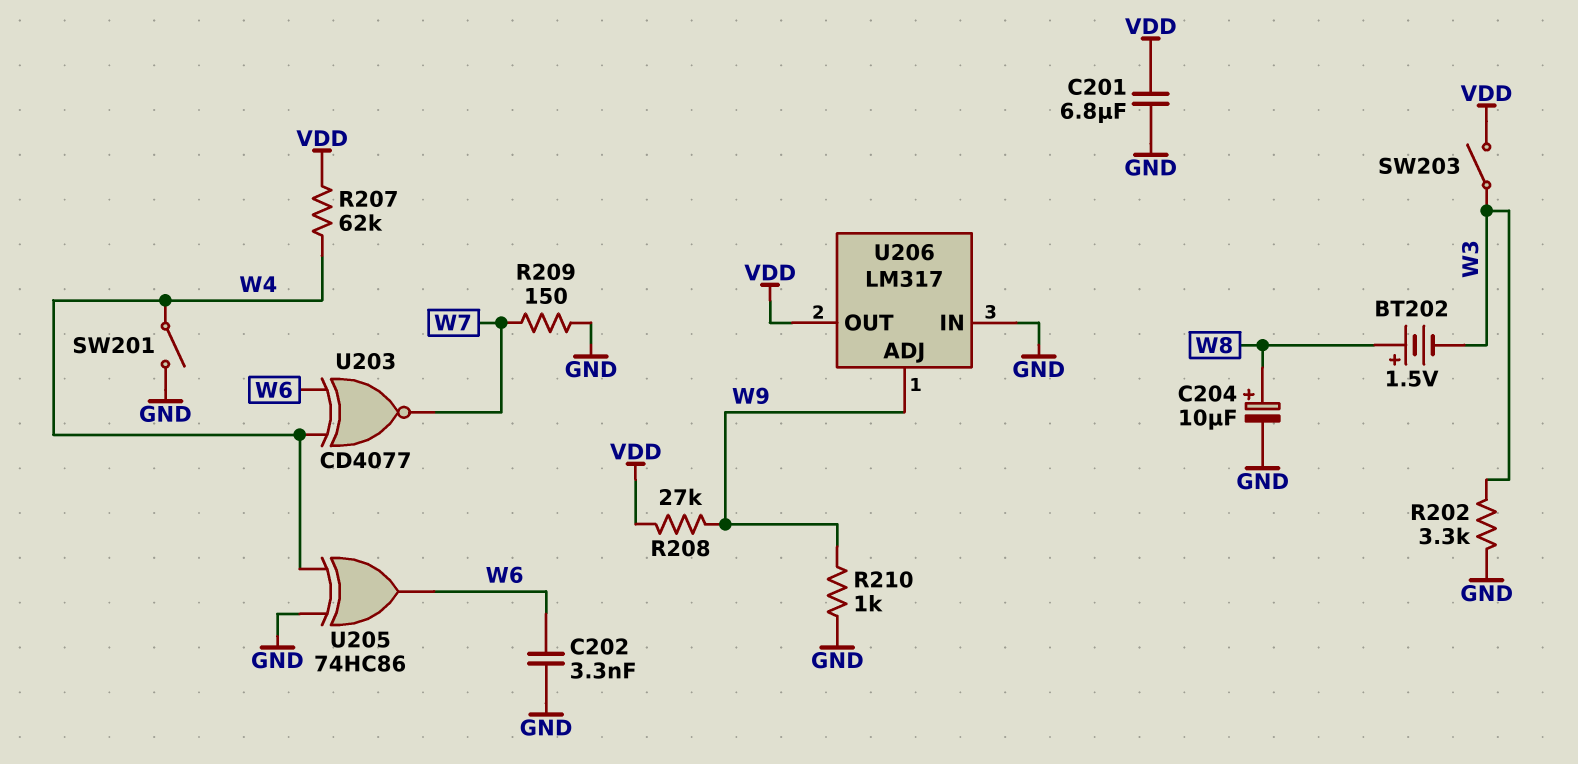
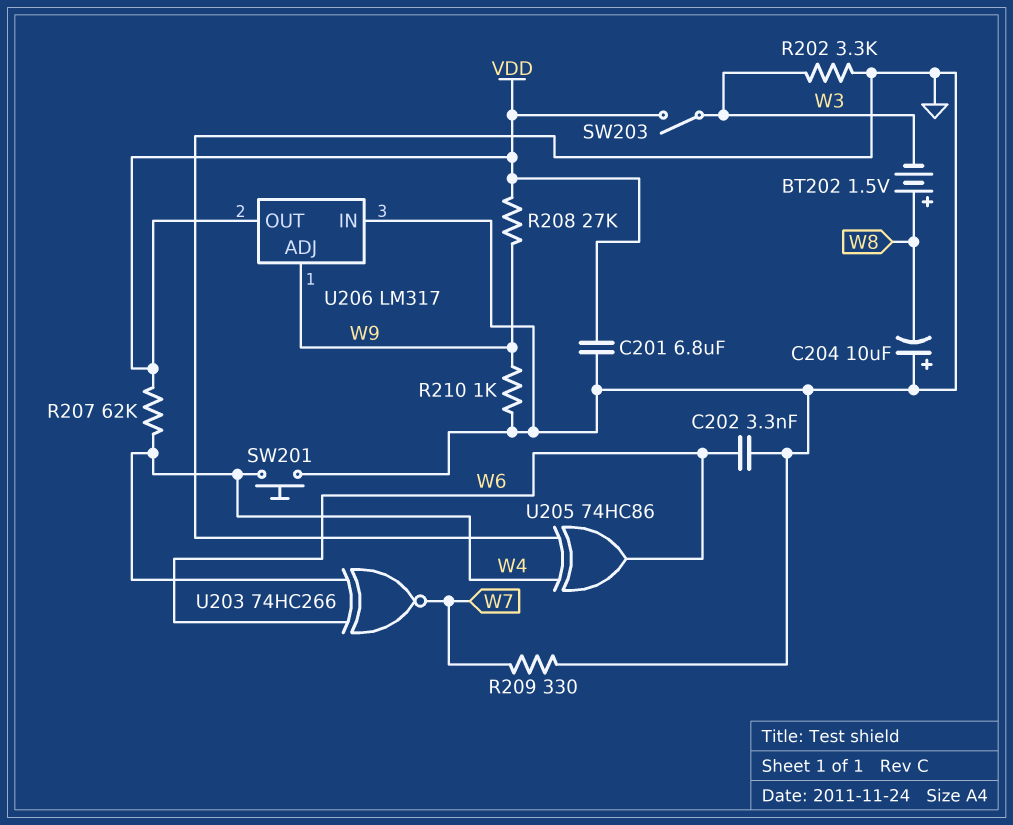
C204: 10uF (plus W8, minus GND) -> 10uF (plus GND, minus W8)
R209: 150 (GND, W7) -> 330 (GND, W7)
SW201: switch (GND, W4) -> button (GND, W4)
U203: XNOR CD4077 (in W4, in W6, out W7) -> XNOR 74HC266 (in W4, in W6, out W7)

